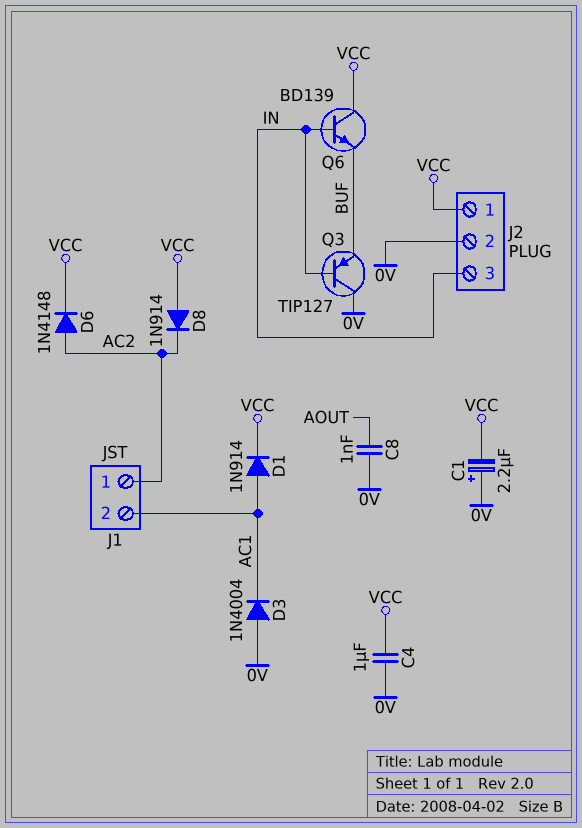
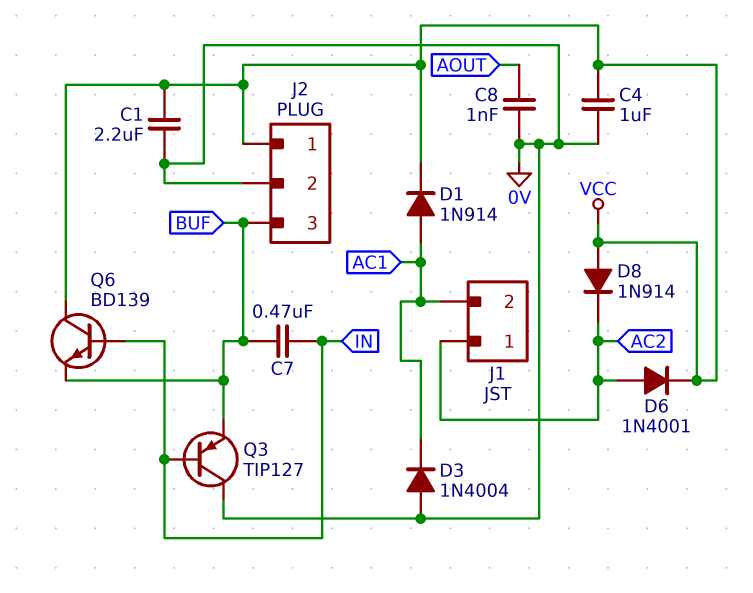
C1: 2.2uF (plus 0V, minus VCC) -> 2.2uF (0V, VCC)
C7: none -> 470nF (BUF, IN)
D6: diode 1N4148 (A AC2, K VCC) -> diode 1N4001 (A AC2, K VCC)
J2 pin 3: IN -> BUF

